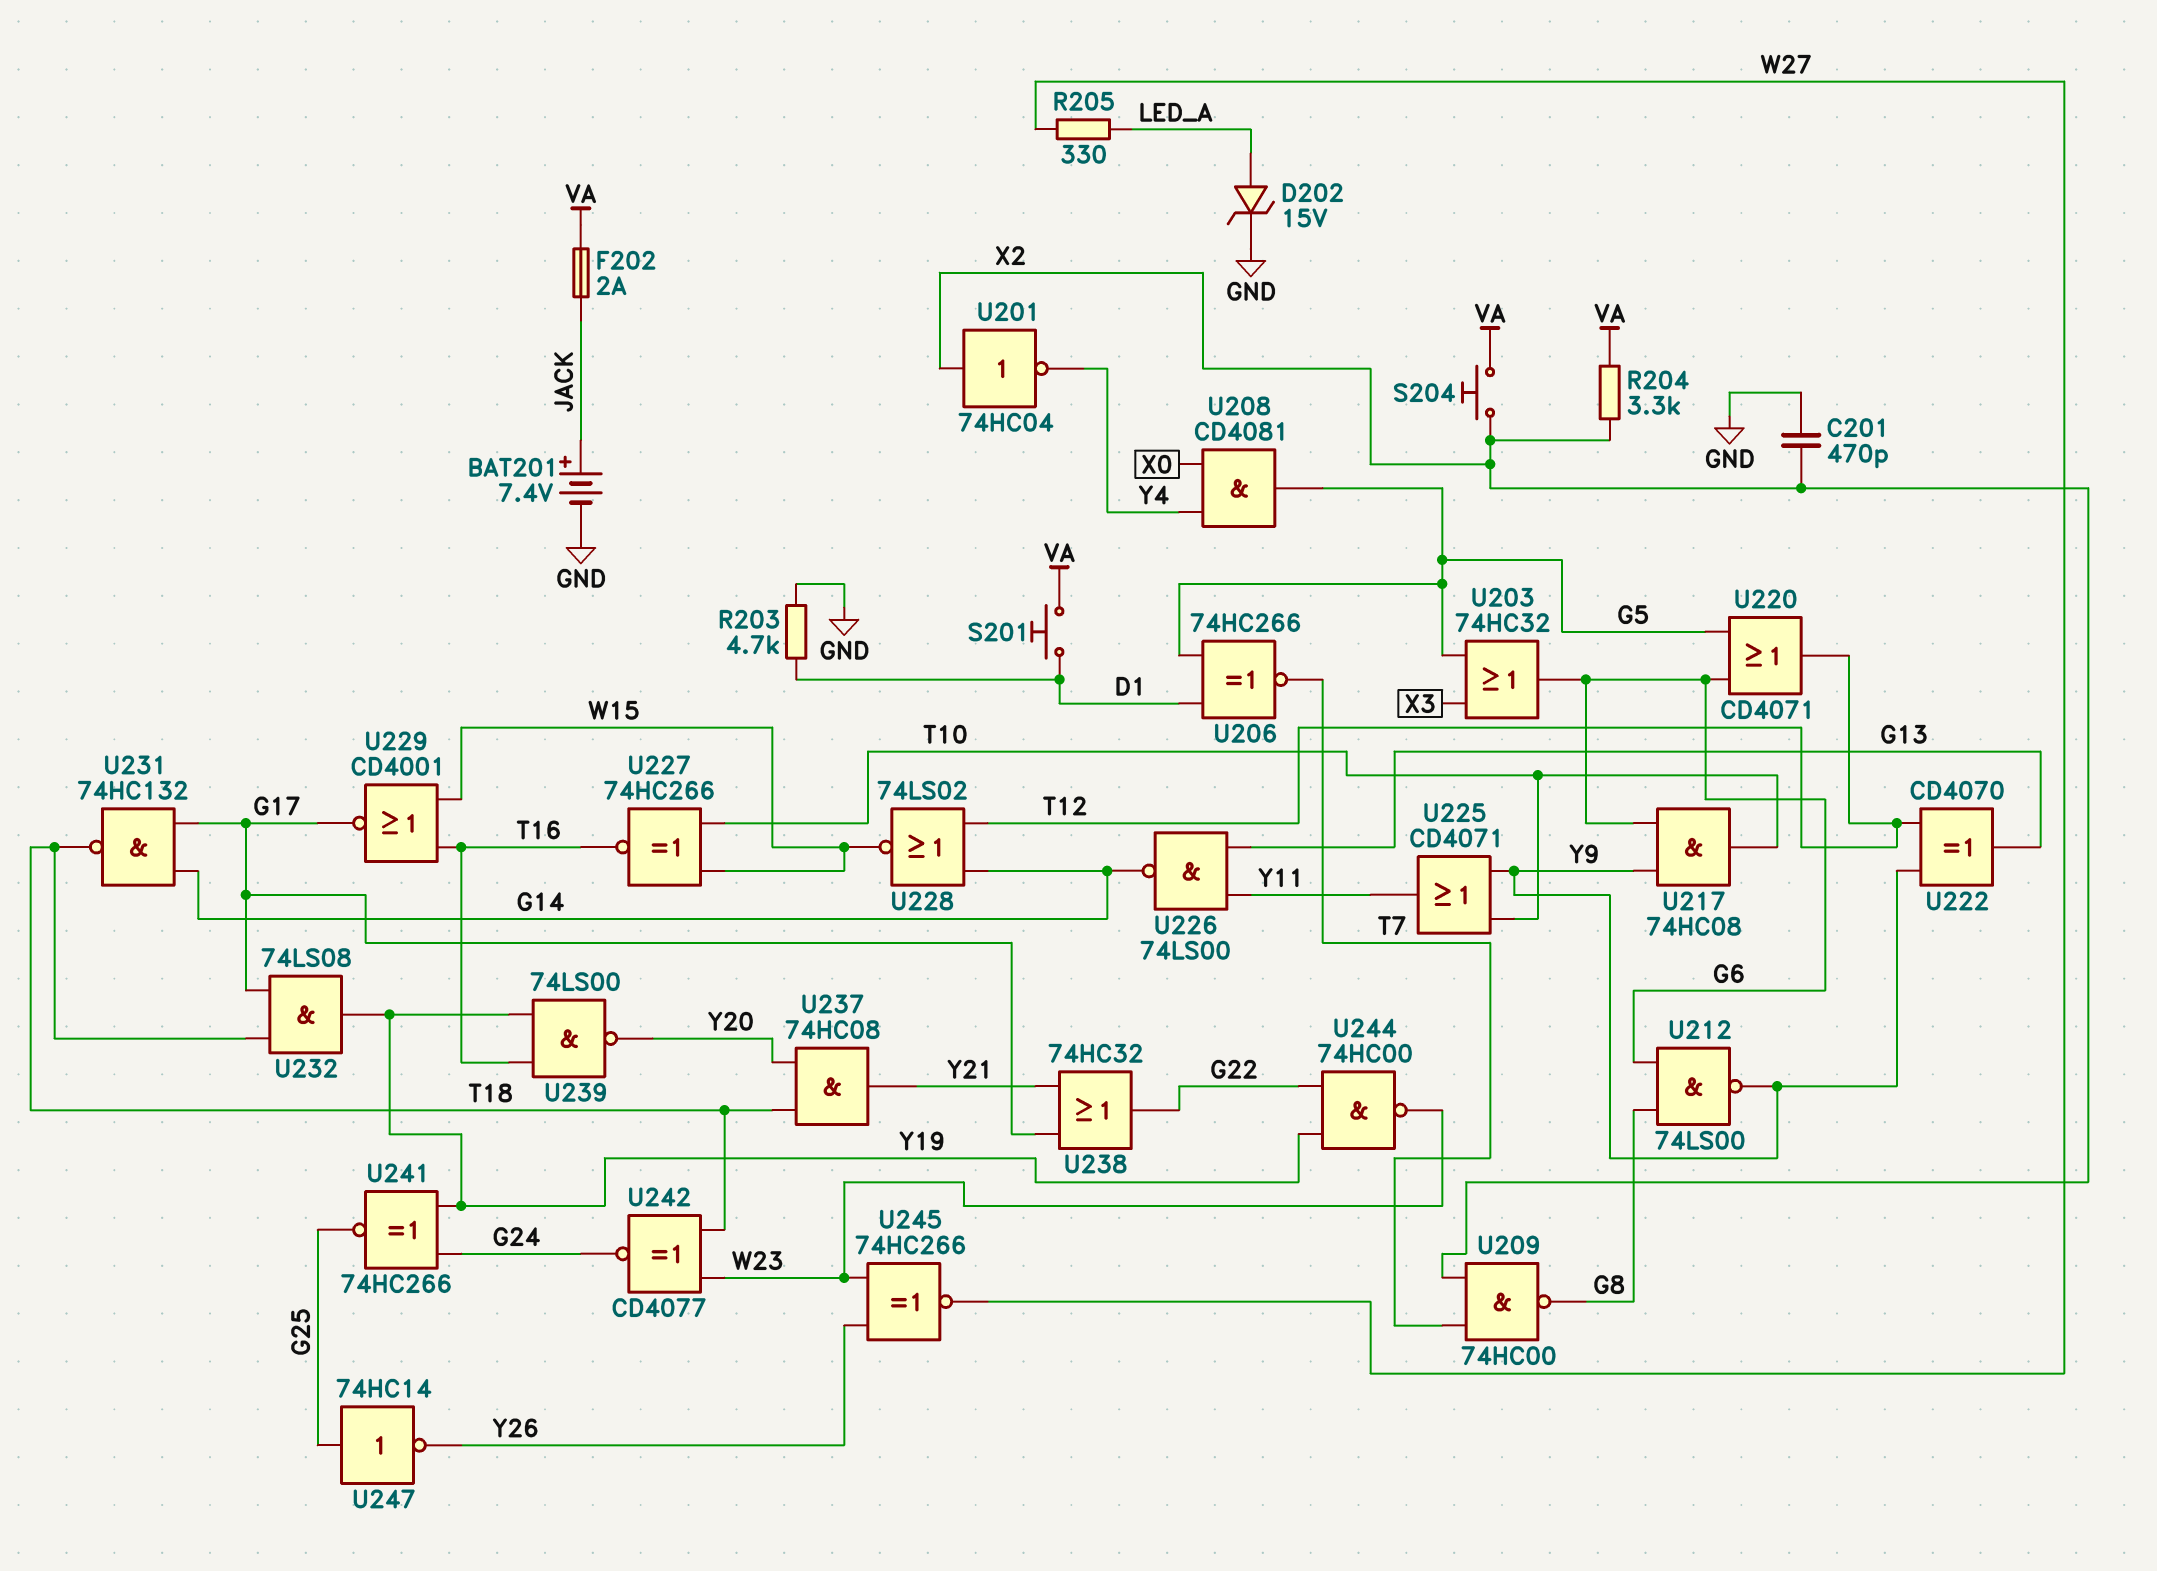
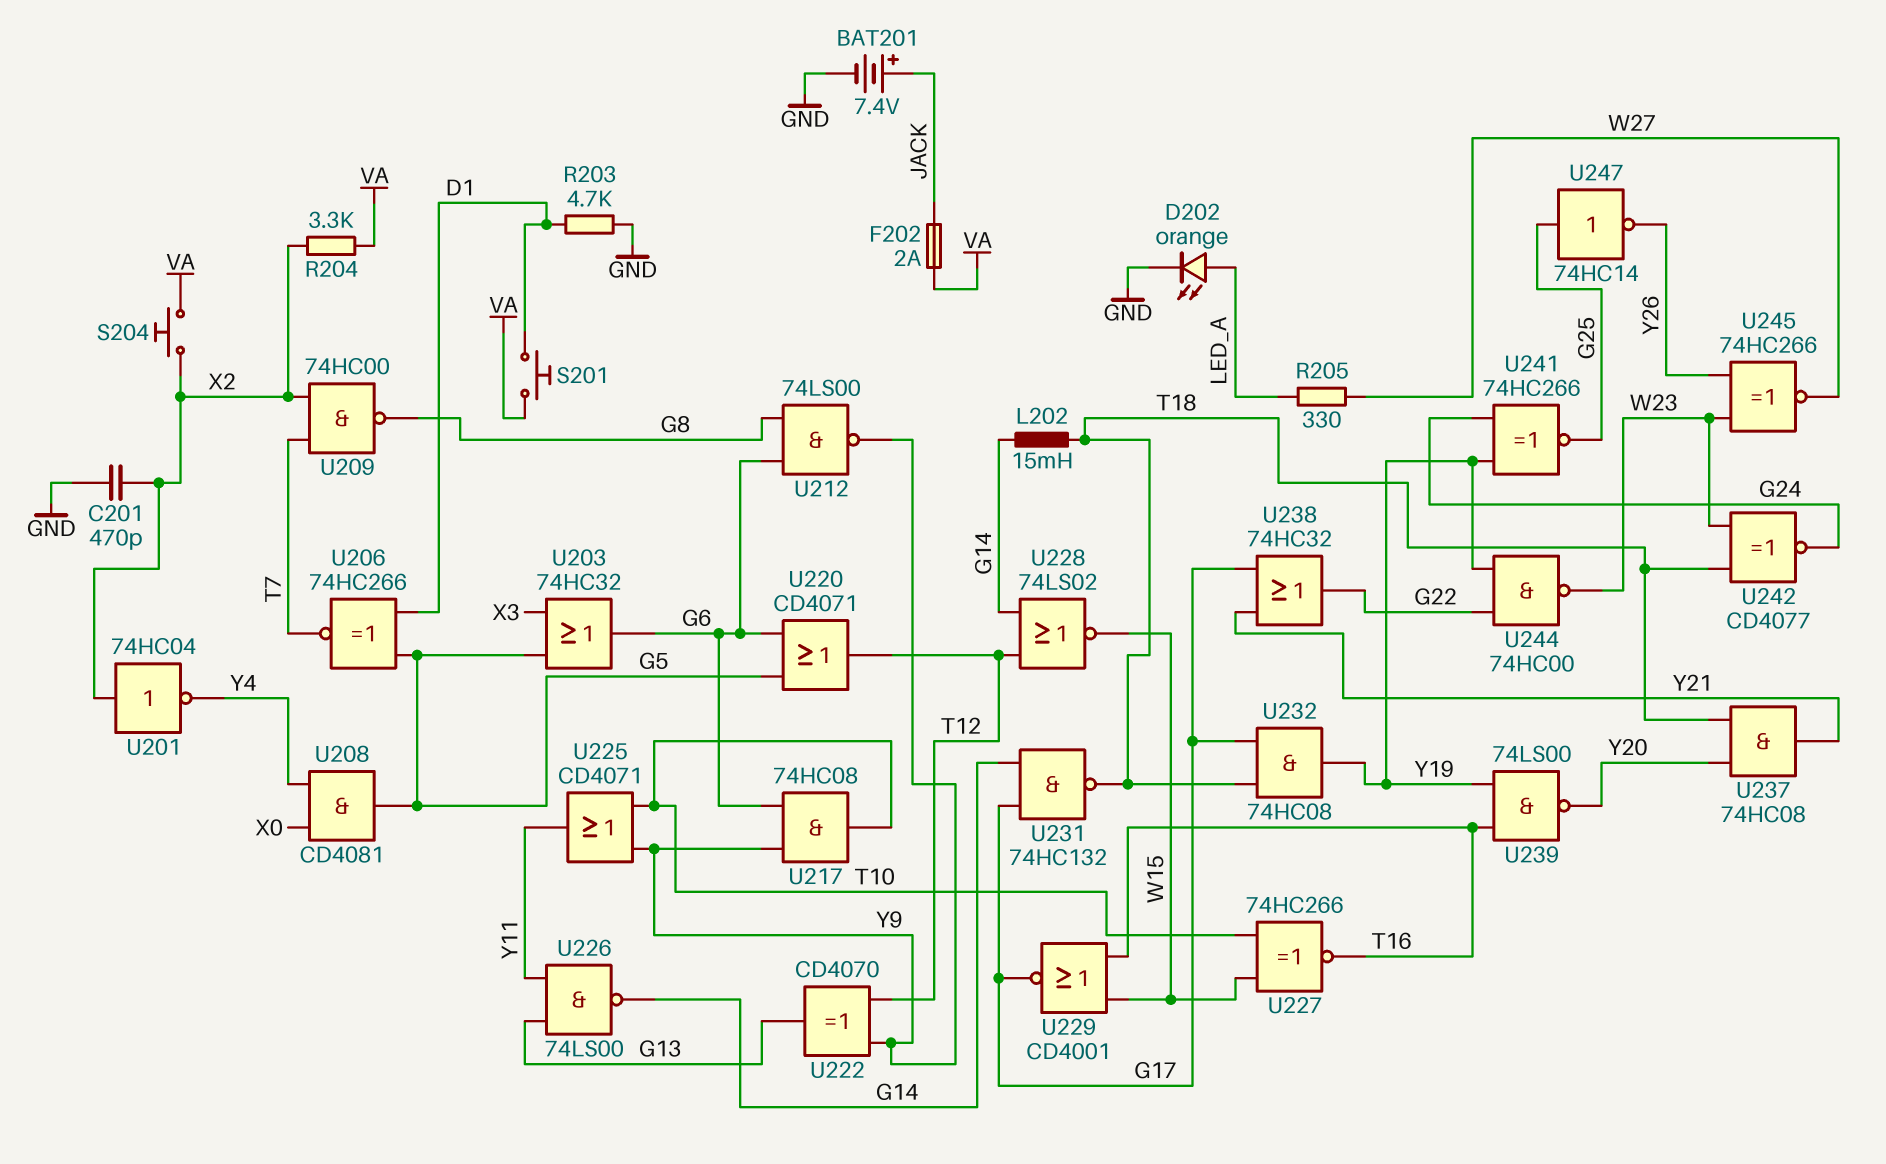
D202: zener 15V (A LED_A, K GND) -> LED orange (A LED_A, K GND)
L202: none -> 15mH (G14, T18)
U232: AND 74LS08 (in G17, in T18, out Y19) -> AND 74HC08 (in G17, in T18, out Y19)

